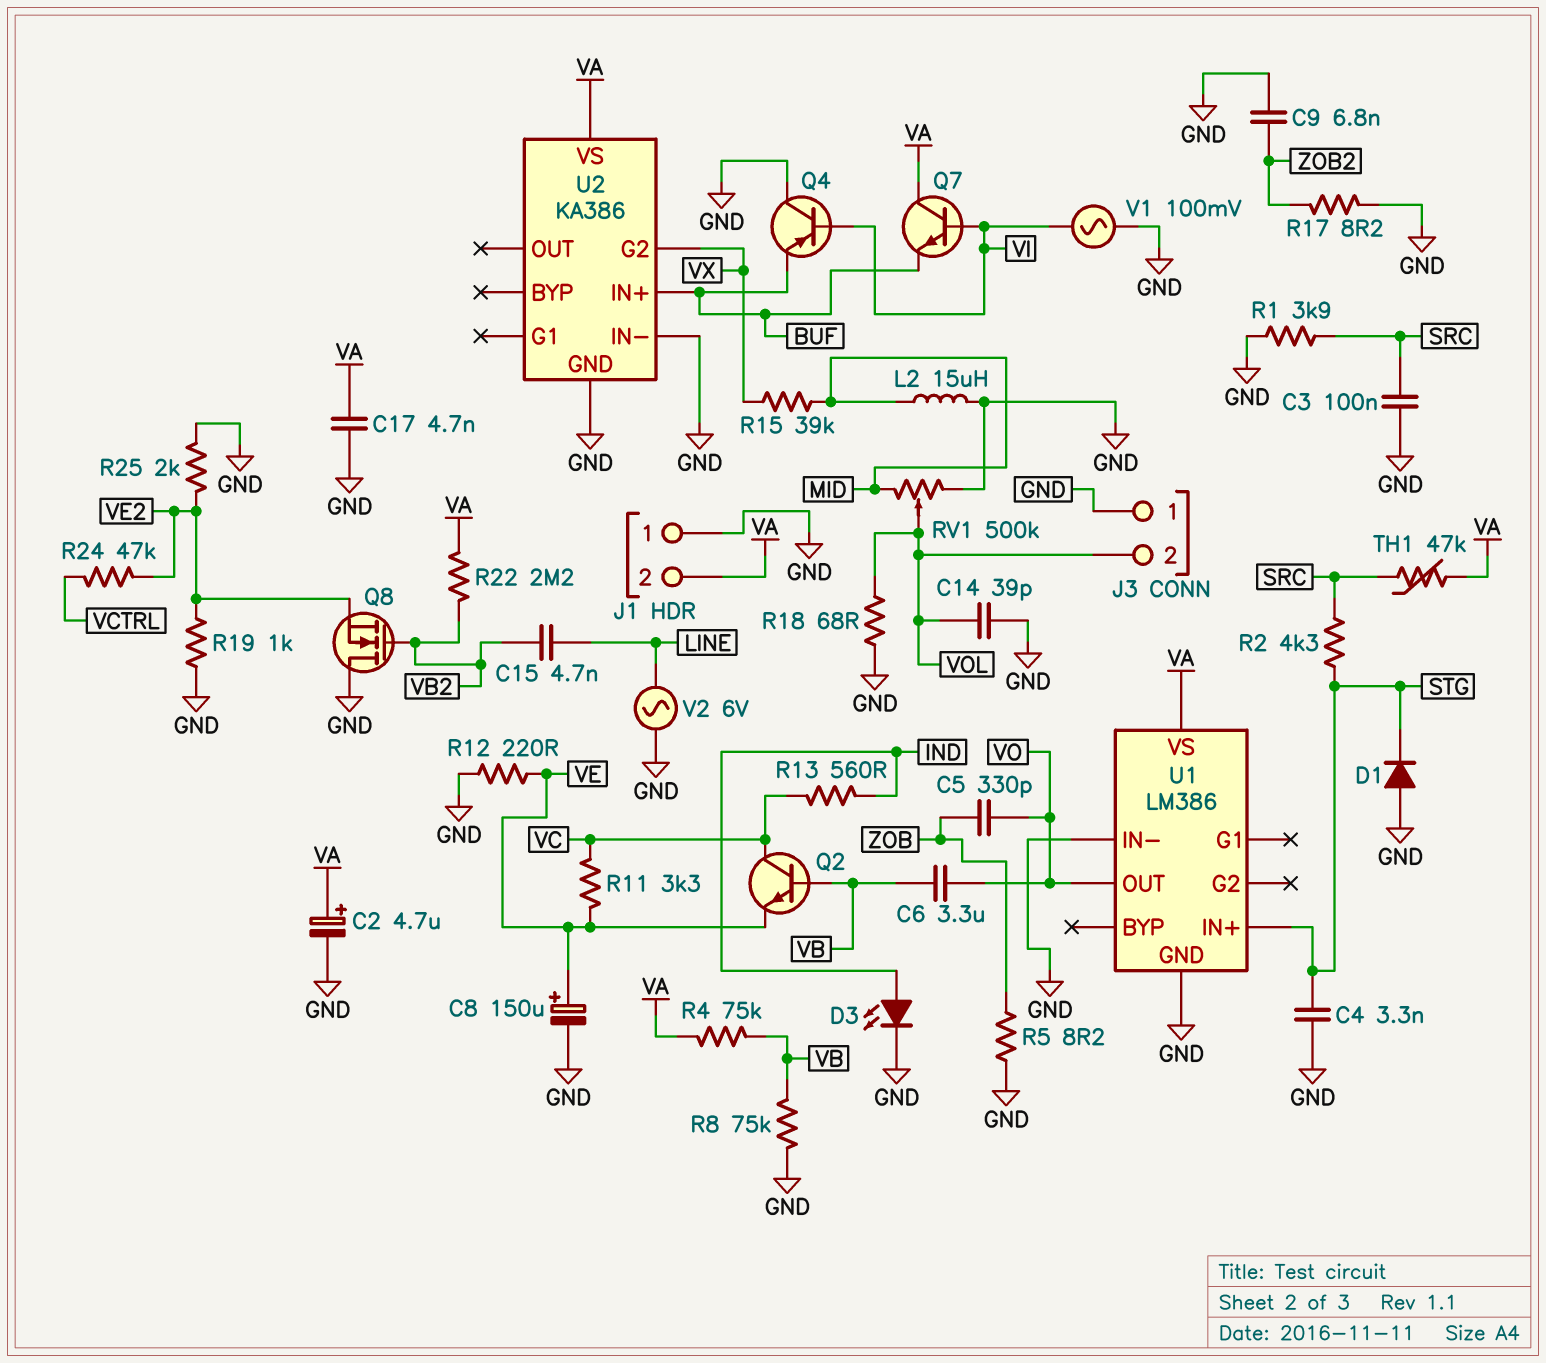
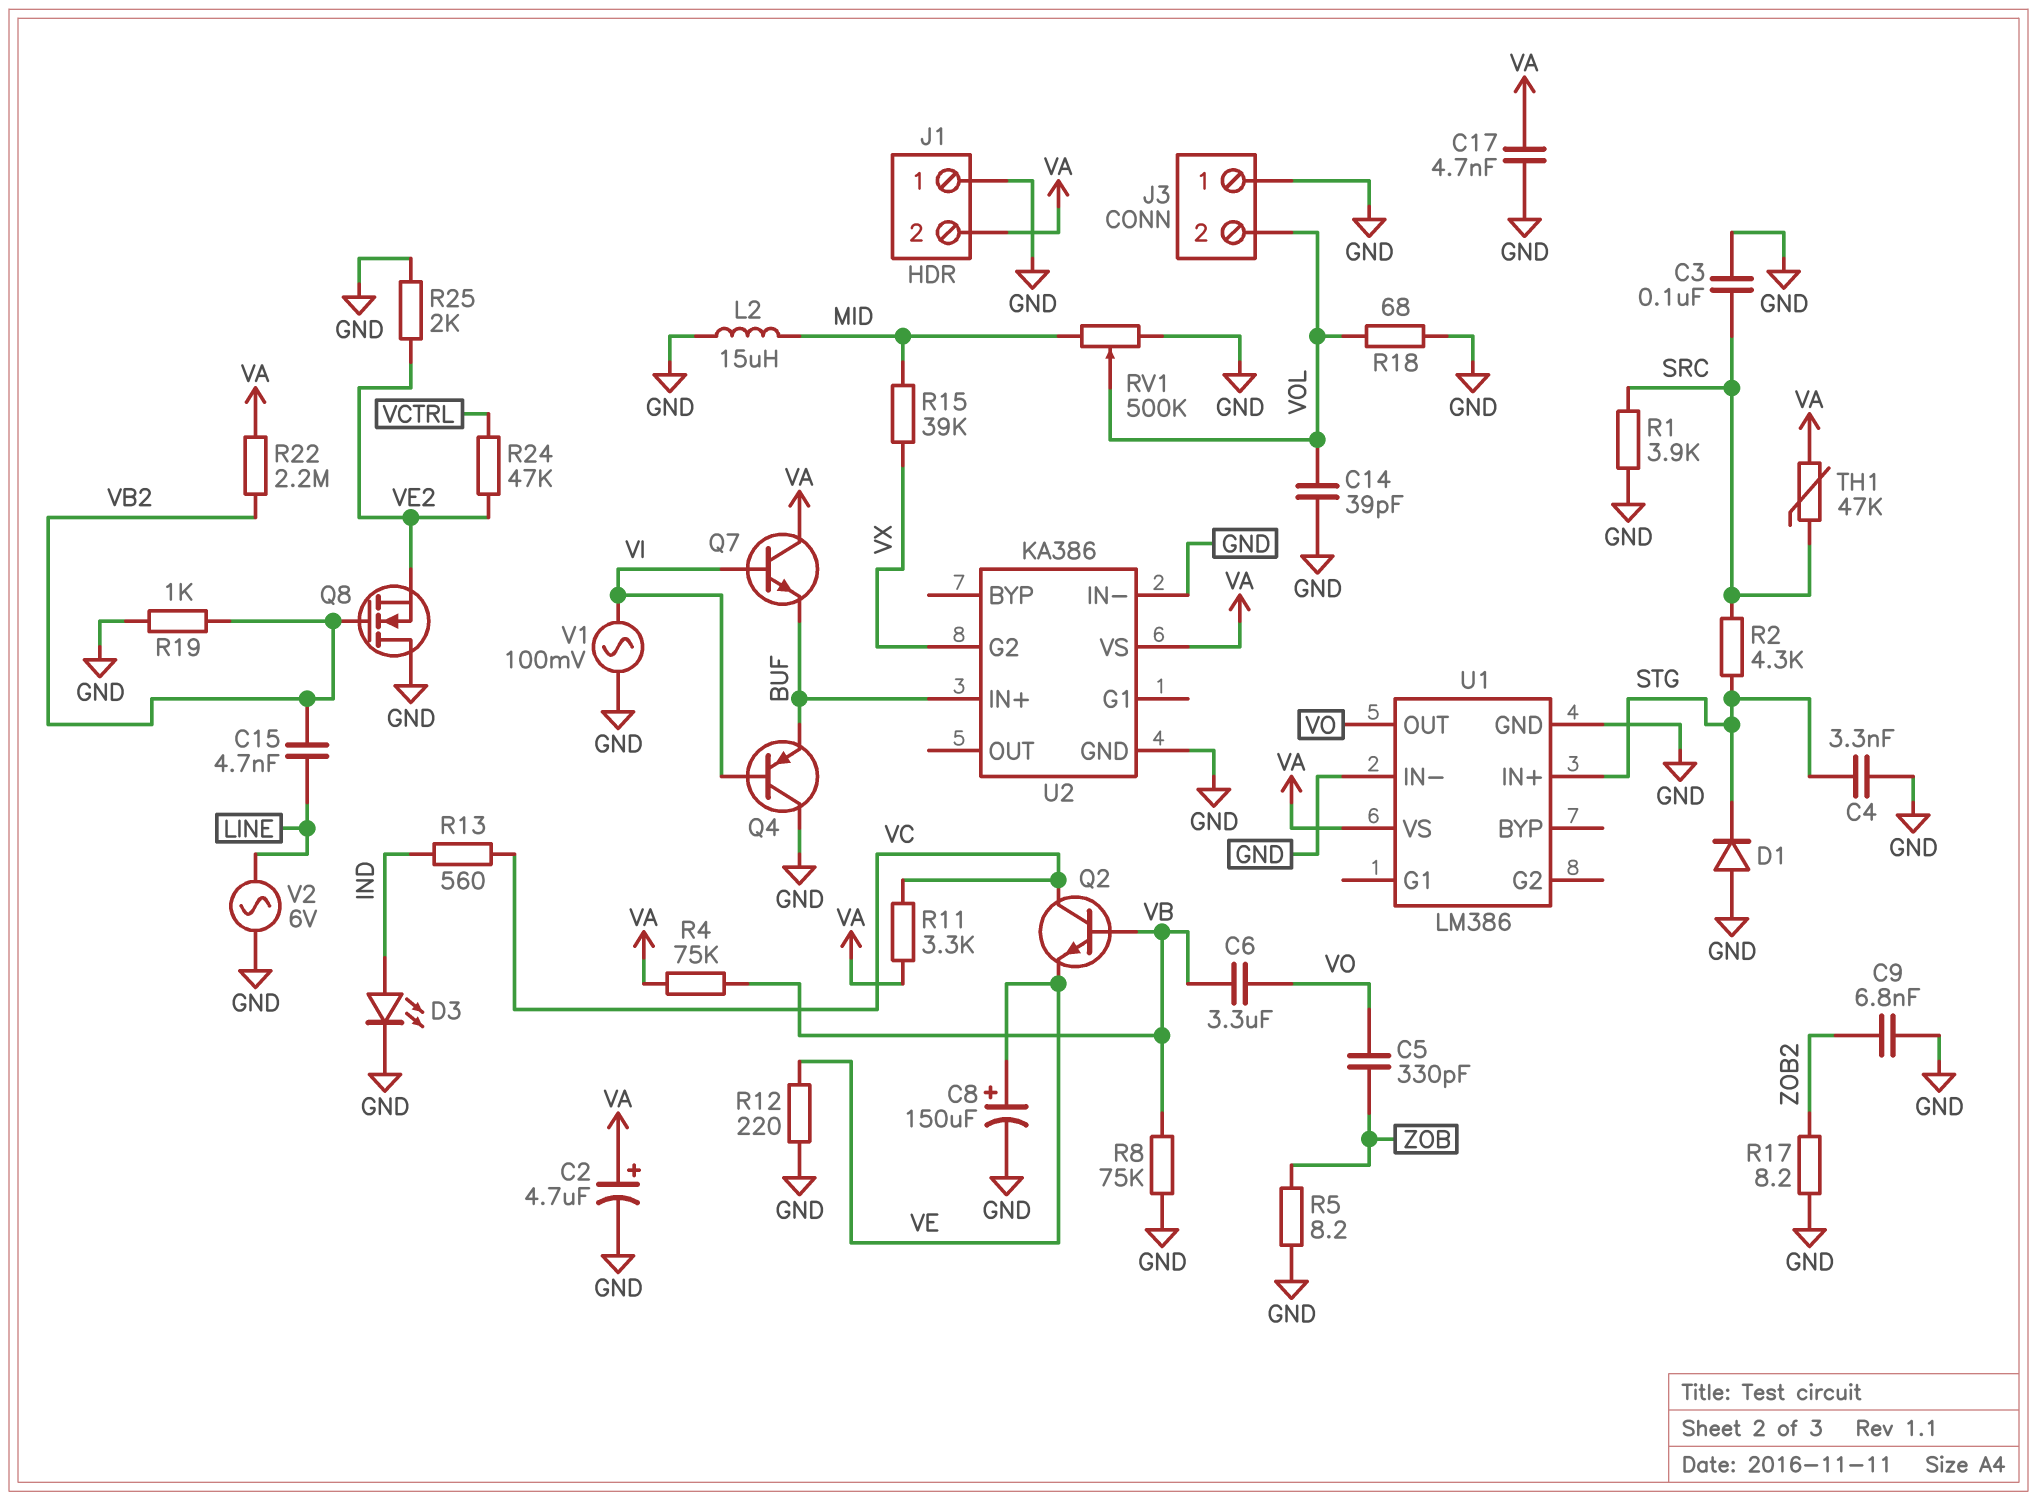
R11: 3.3k (VC, VE) -> 3.3k (VA, VC)
R19: 1k (GND, VE2) -> 1k (GND, VB2)

